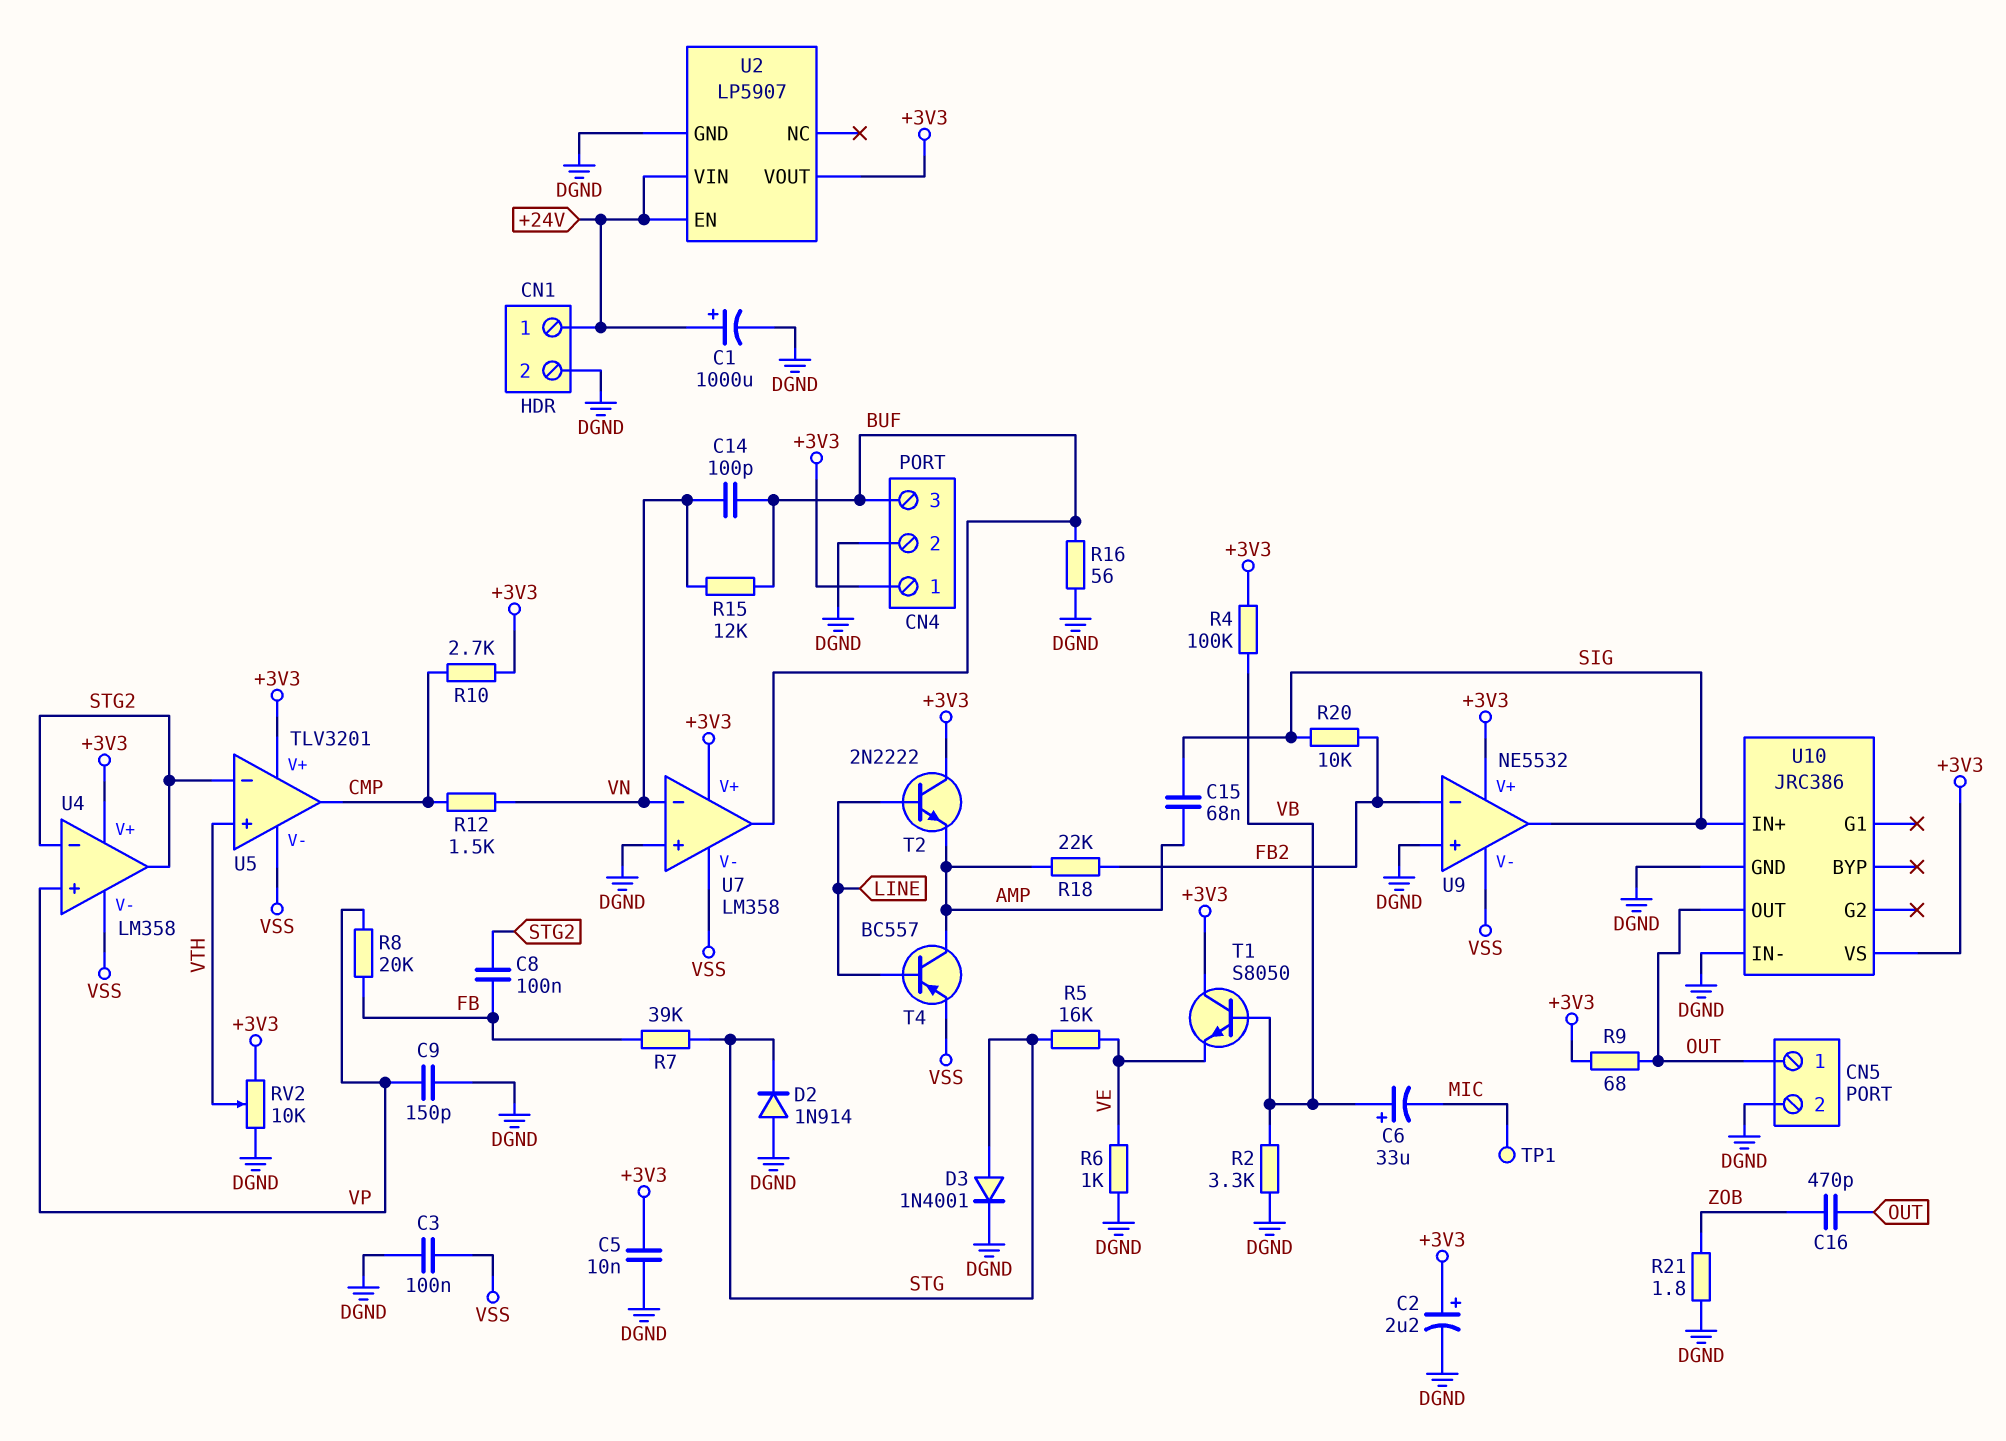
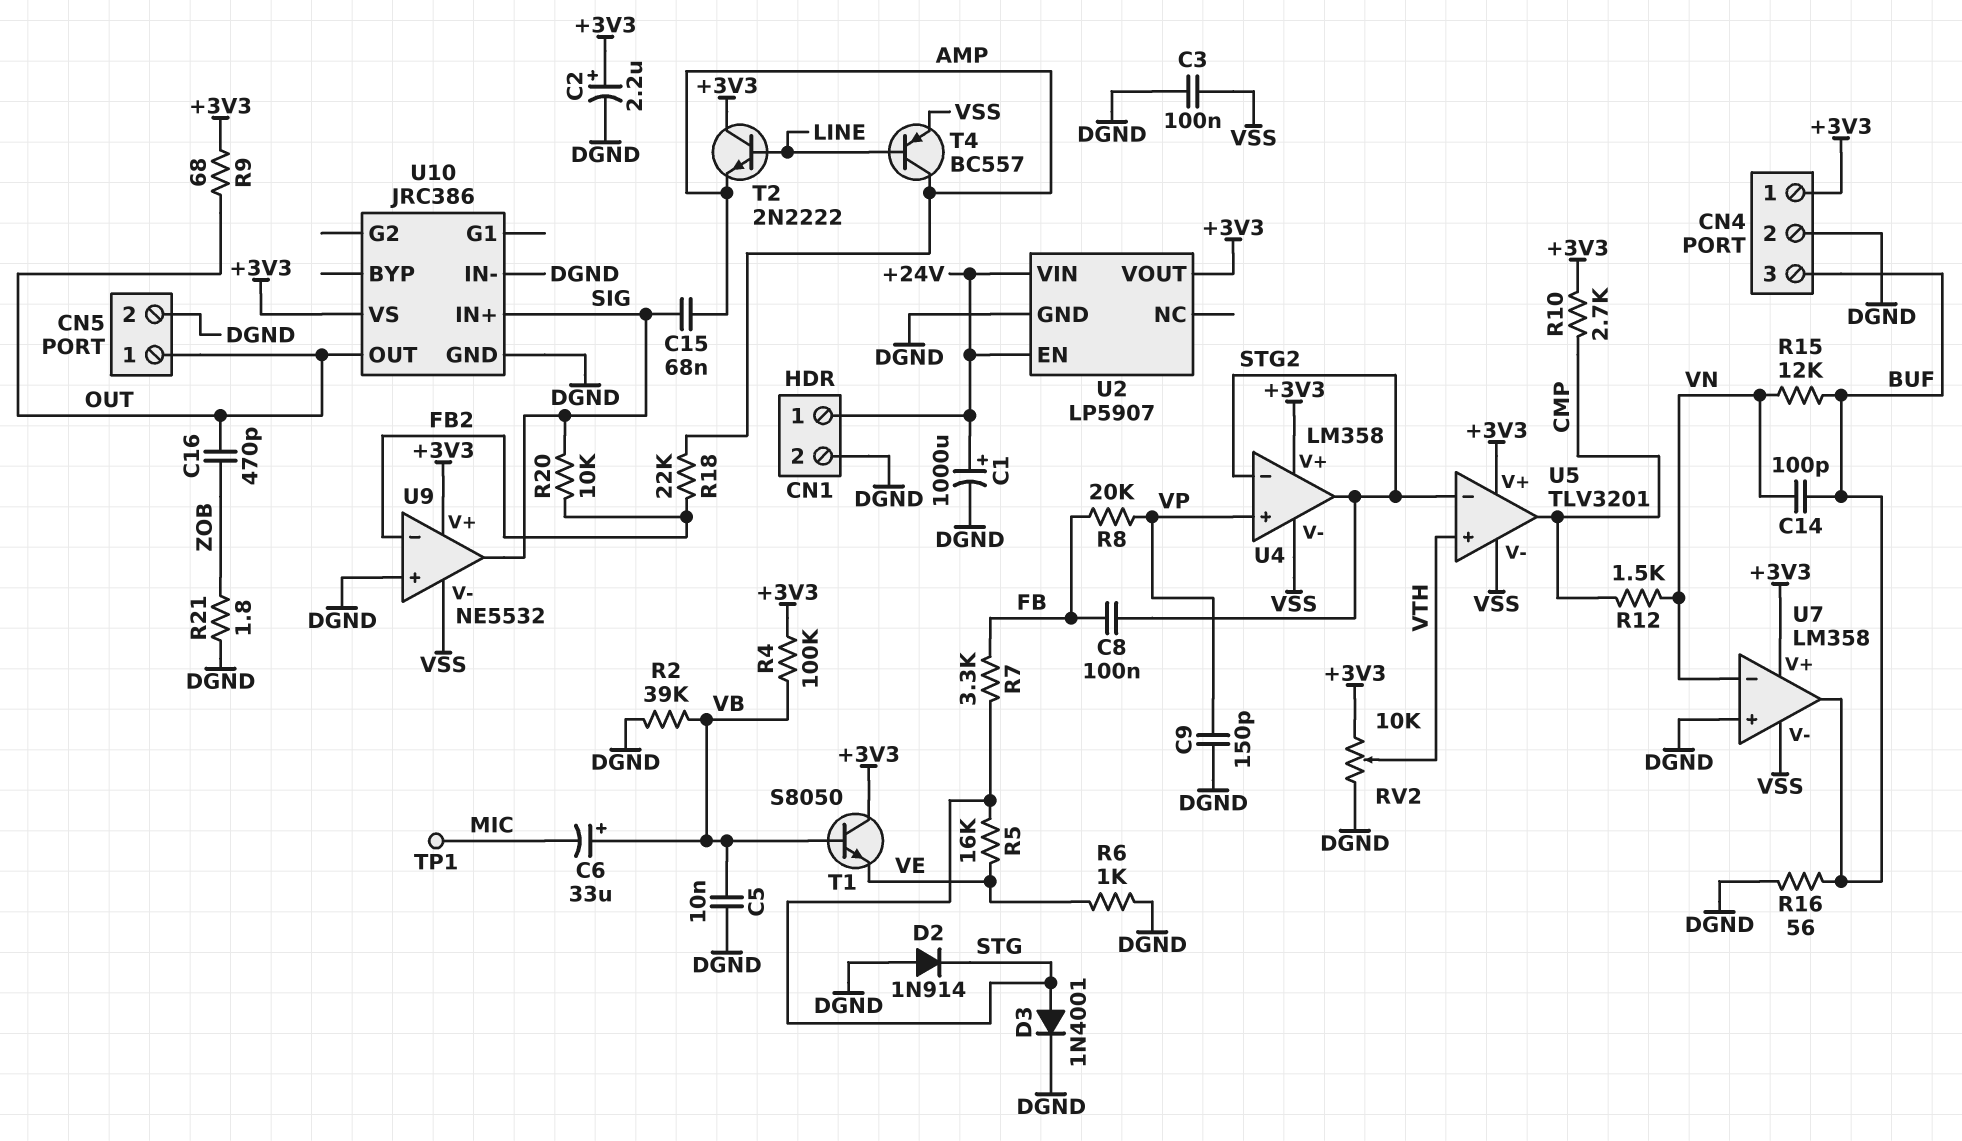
C5: 10nF (+3V3, DGND) -> 10nF (DGND, VB)
R2: 3.3k (DGND, VB) -> 39k (DGND, VB)
R7: 39k (FB, STG) -> 3.3k (FB, STG)

